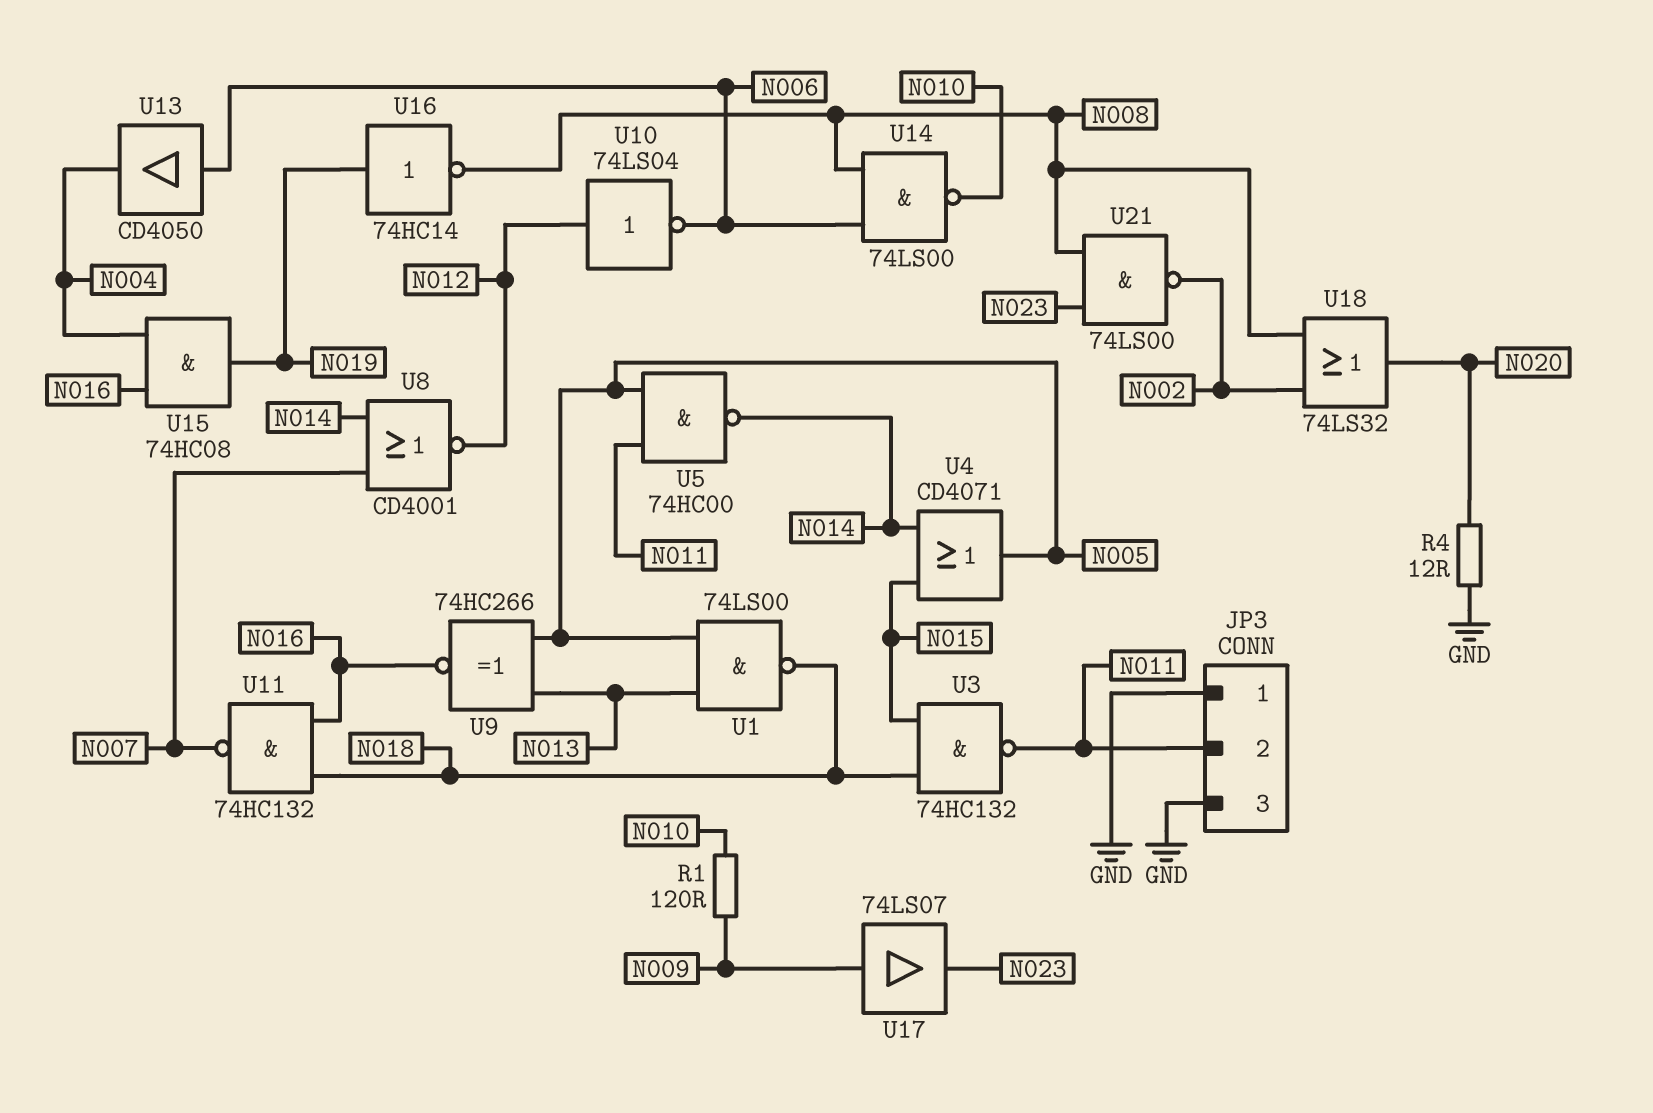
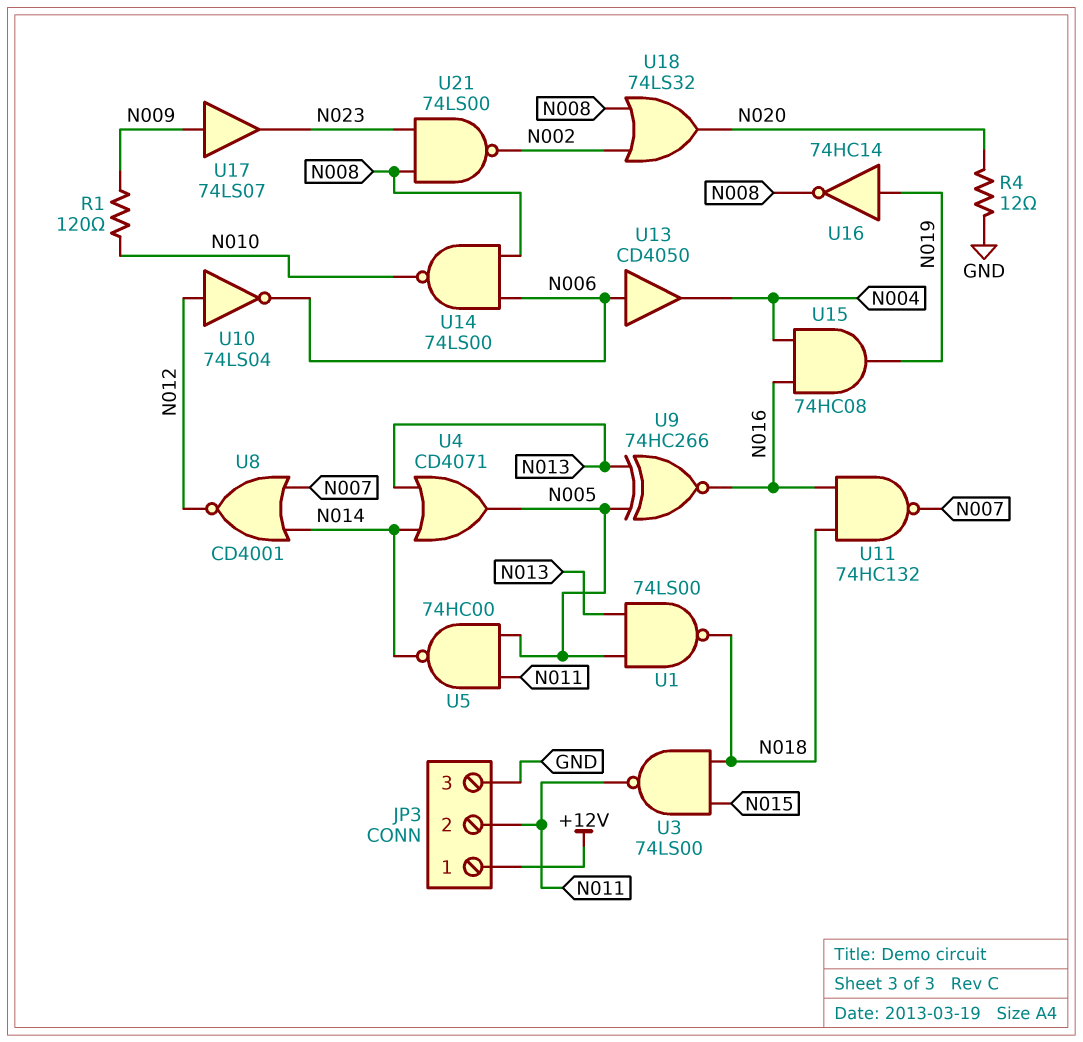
JP3 pin 1: GND -> +12V
U3: NAND 74HC132 (in N015, in N018, out N011) -> NAND 74LS00 (in N015, in N018, out N011)
U4: OR CD4071 (in N014, in N015, out N005) -> OR CD4071 (in N013, in N014, out N005)

